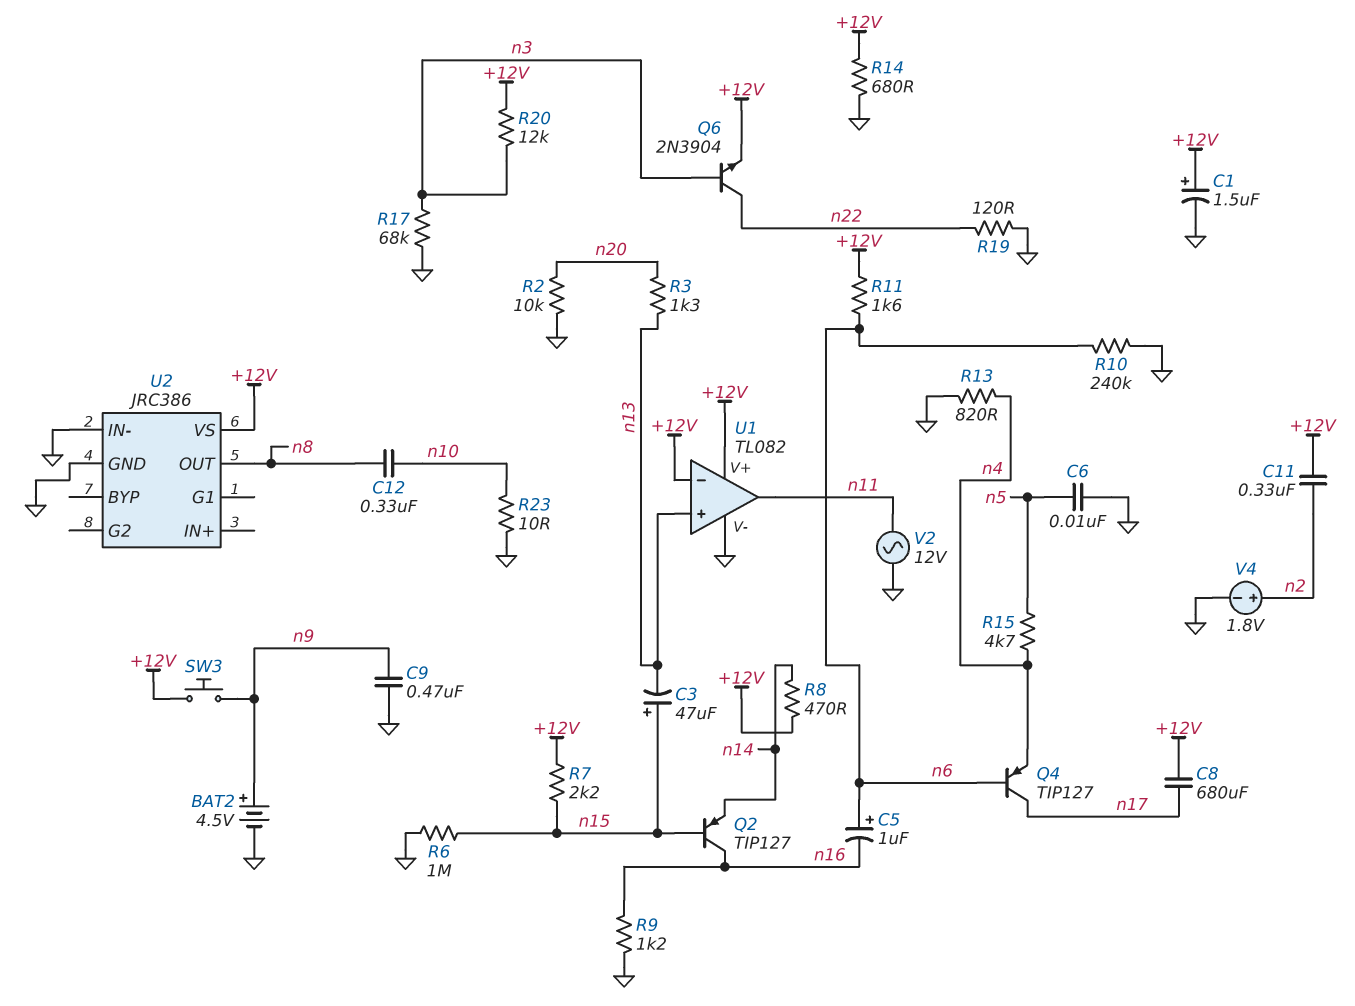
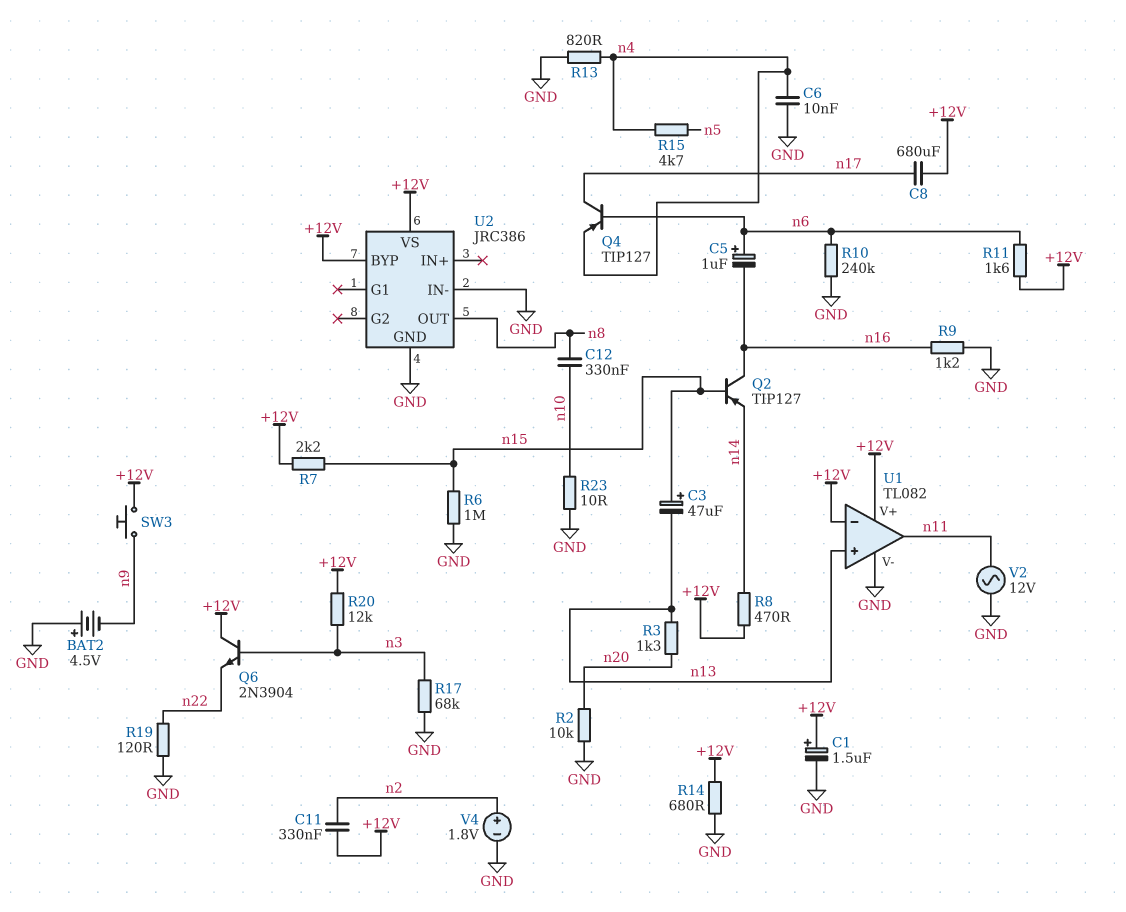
BAT2: 4.5V (plus n9, minus GND) -> 4.5V (plus GND, minus n9)
C6: 10nF (GND, n5) -> 10nF (GND, n4)
C9: 470nF (GND, n9) -> none
Q6: NPN 2N3904 (B n3, C n22, E +12V) -> NPN 2N3904 (B n3, C +12V, E n22)
U2 pin BYP: none -> +12V

